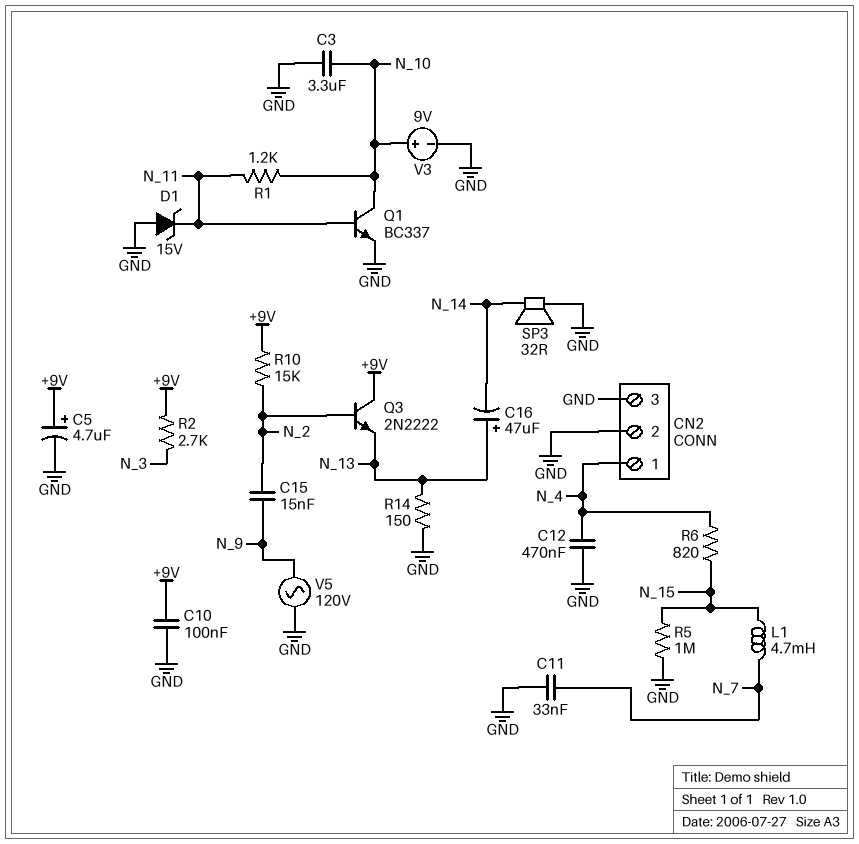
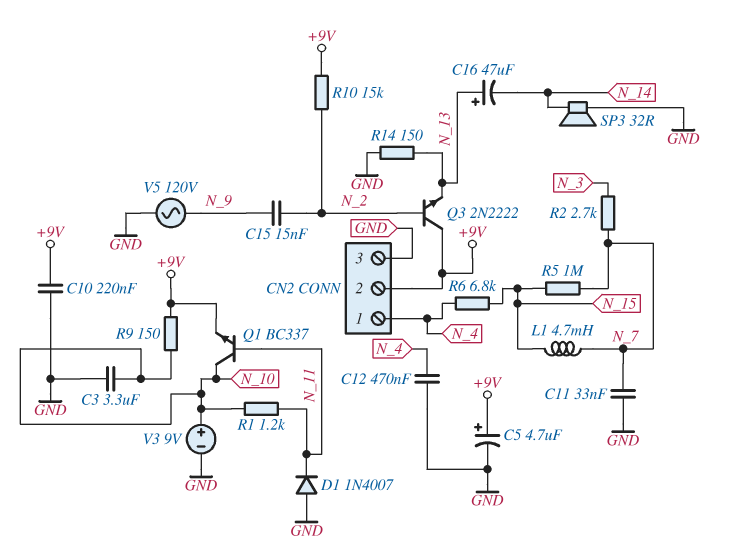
C10: 100nF (+9V, GND) -> 220nF (+9V, GND)
CN2 pin 2: GND -> +9V
D1: zener 15V (A GND, K N_11) -> diode 1N4007 (A GND, K N_11)
Q1: NPN BC337 (B N_11, C N_10, E GND) -> NPN BC337 (B N_11, C N_10, E +9V)
R2: 2.7k (+9V, N_3) -> 2.7k (N_3, N_7)
R5: 1M (GND, N_15) -> 1M (N_7, N_15)
R6: 820 (N_4, N_15) -> 6.8k (N_4, N_15)
R9: none -> 150 (+9V, N_10)

